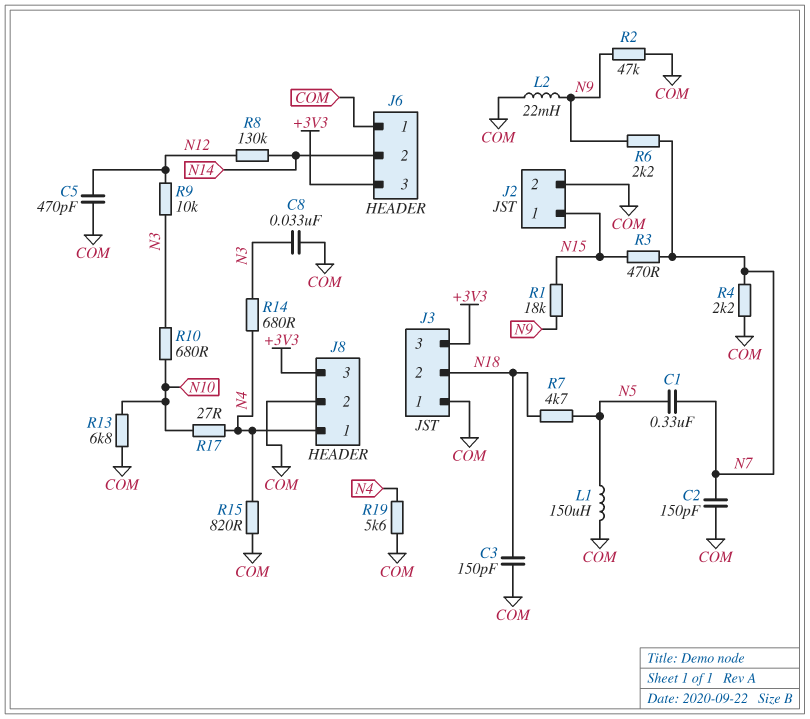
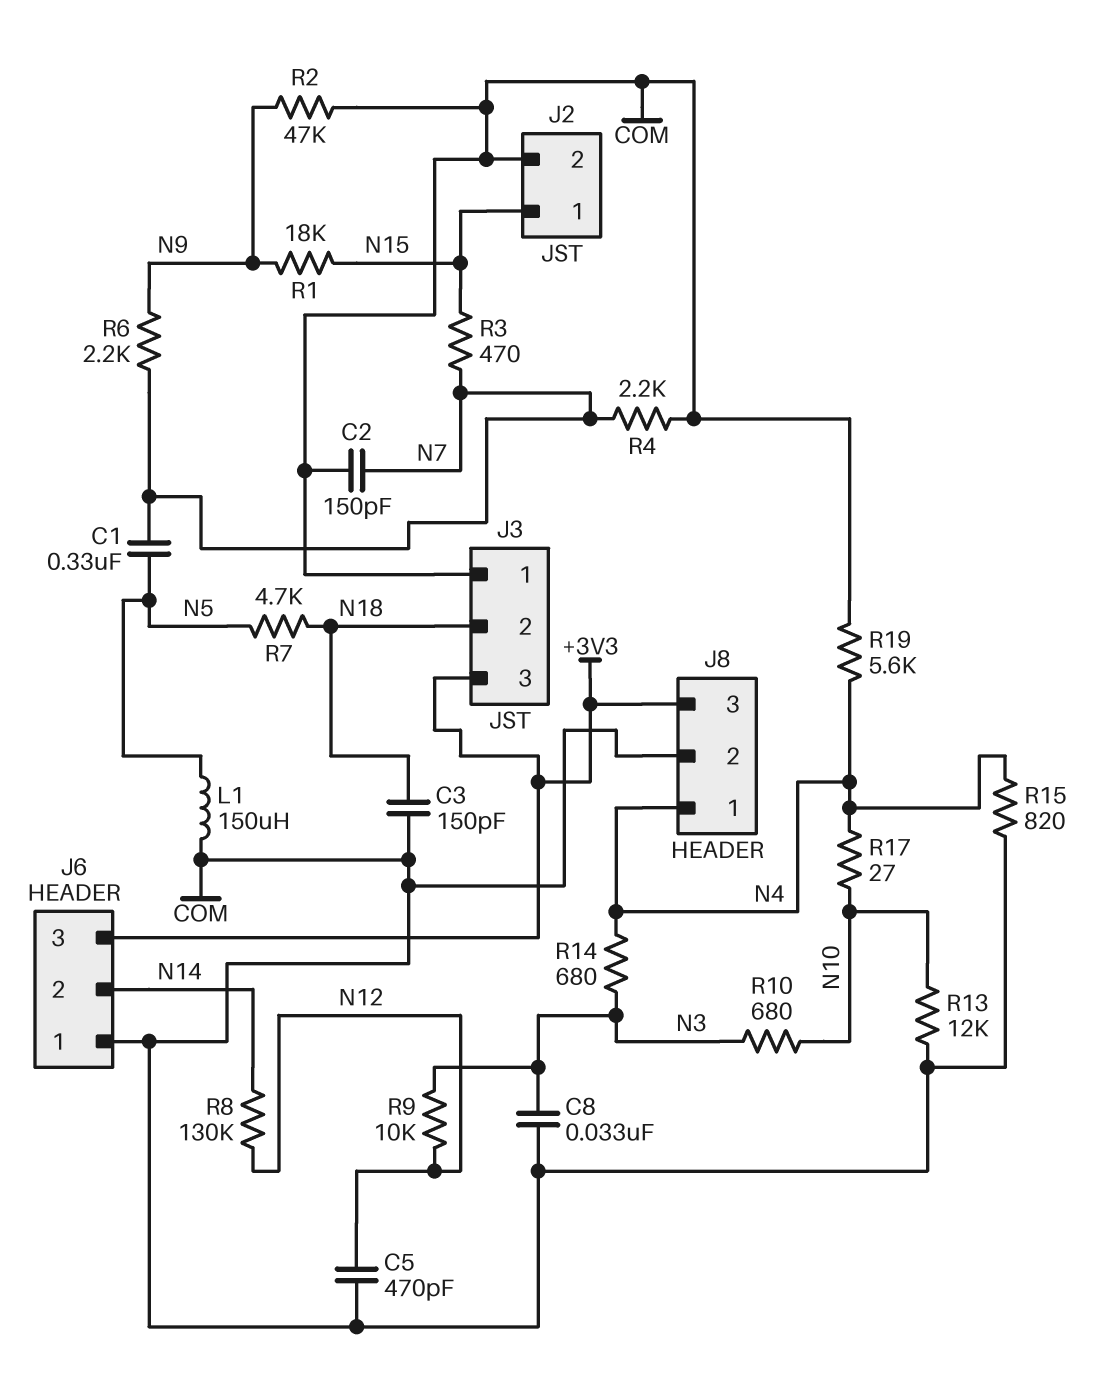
L2: 22mH (COM, N9) -> none
R13: 6.8k (COM, N10) -> 12k (COM, N10)

